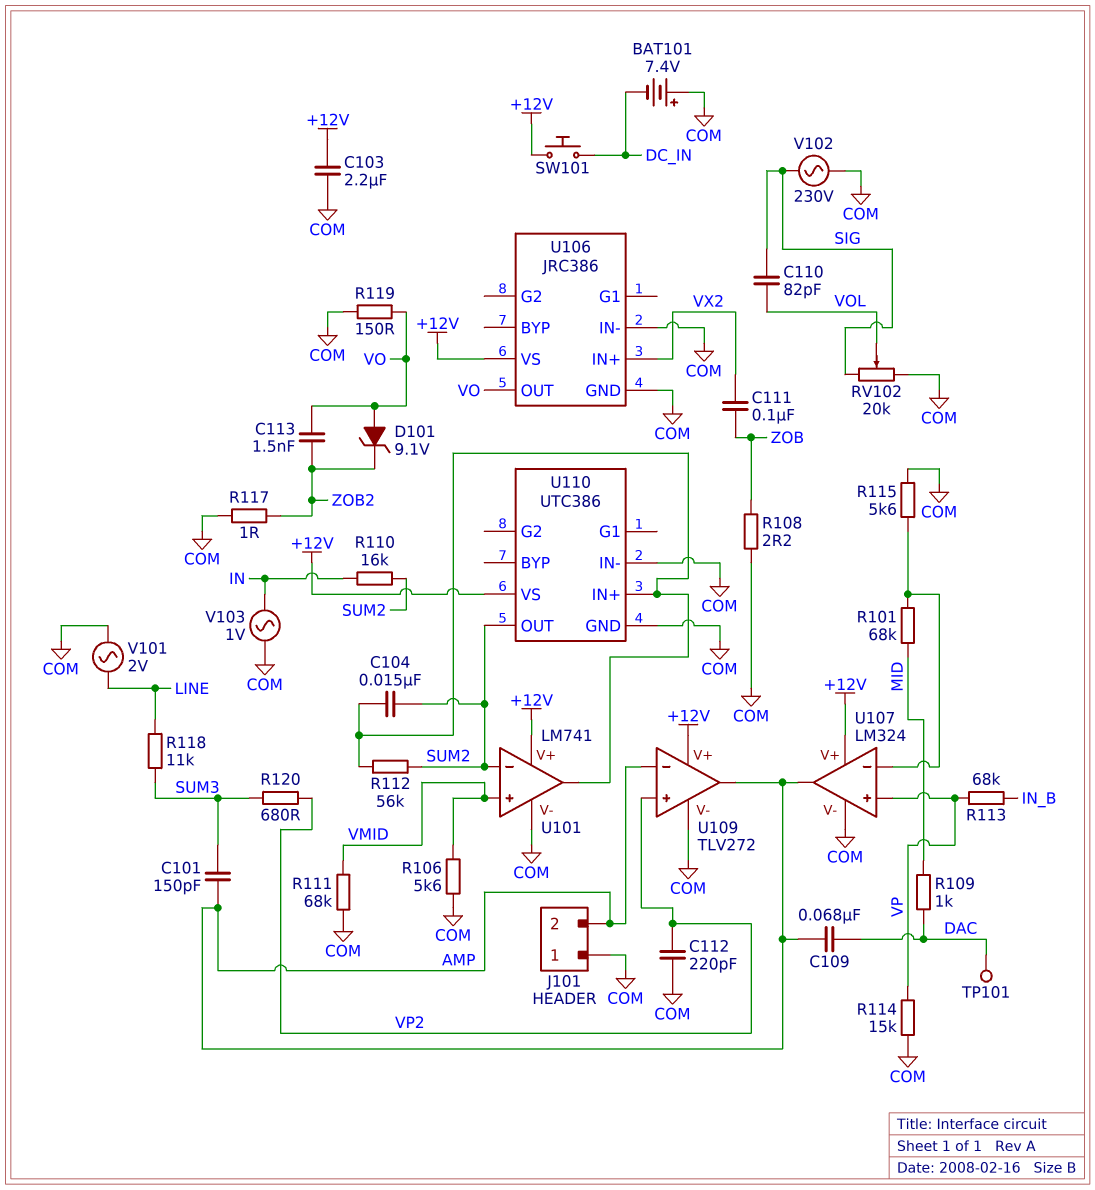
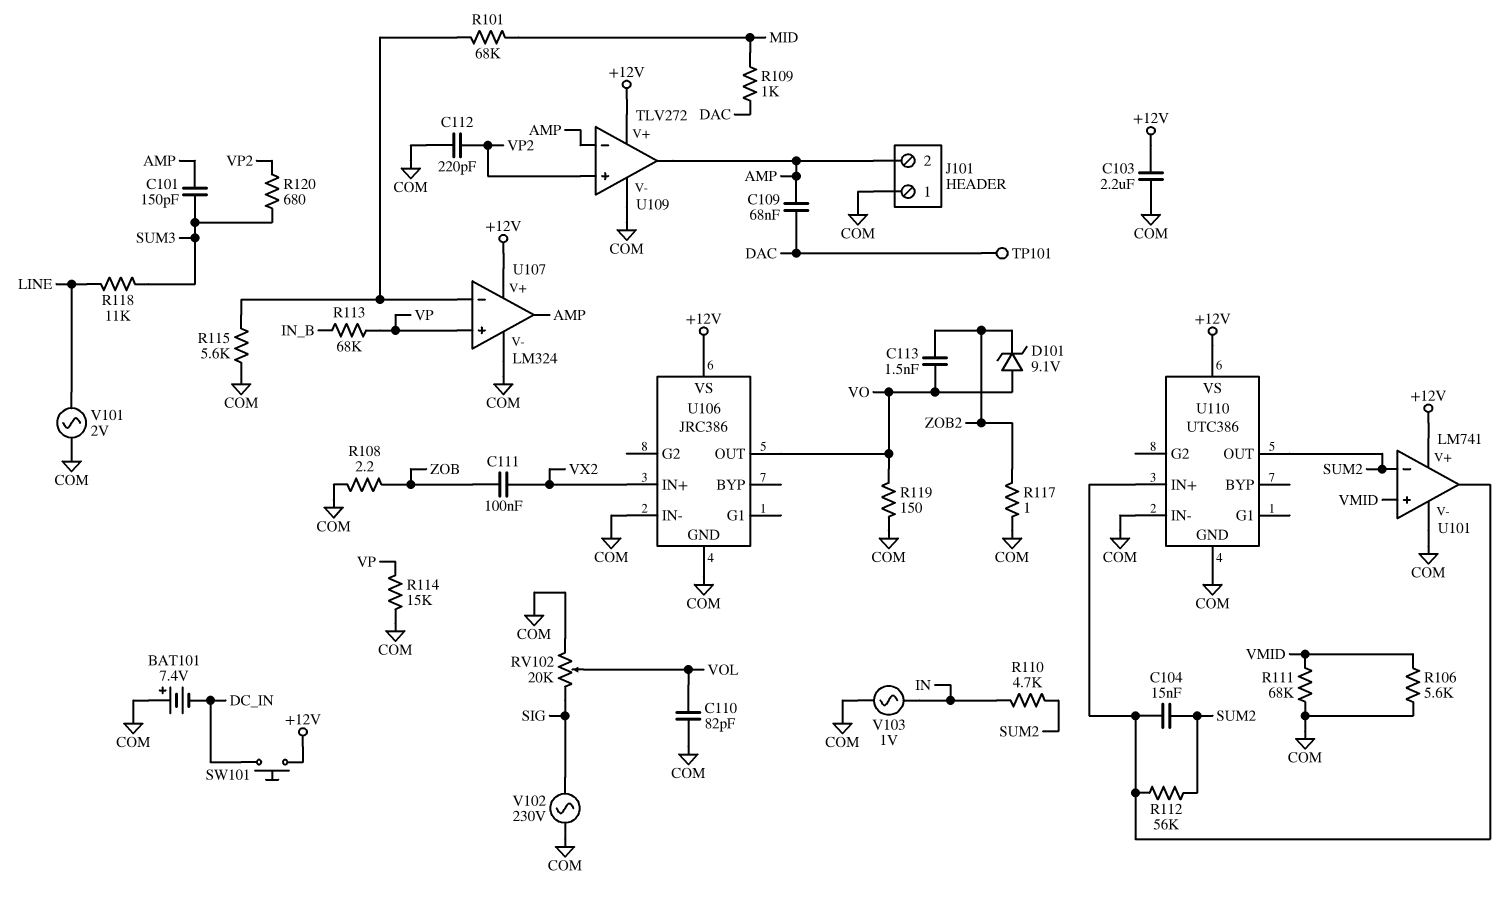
C110: 82pF (SIG, VOL) -> 82pF (COM, VOL)
R110: 16k (IN, SUM2) -> 4.7k (IN, SUM2)

